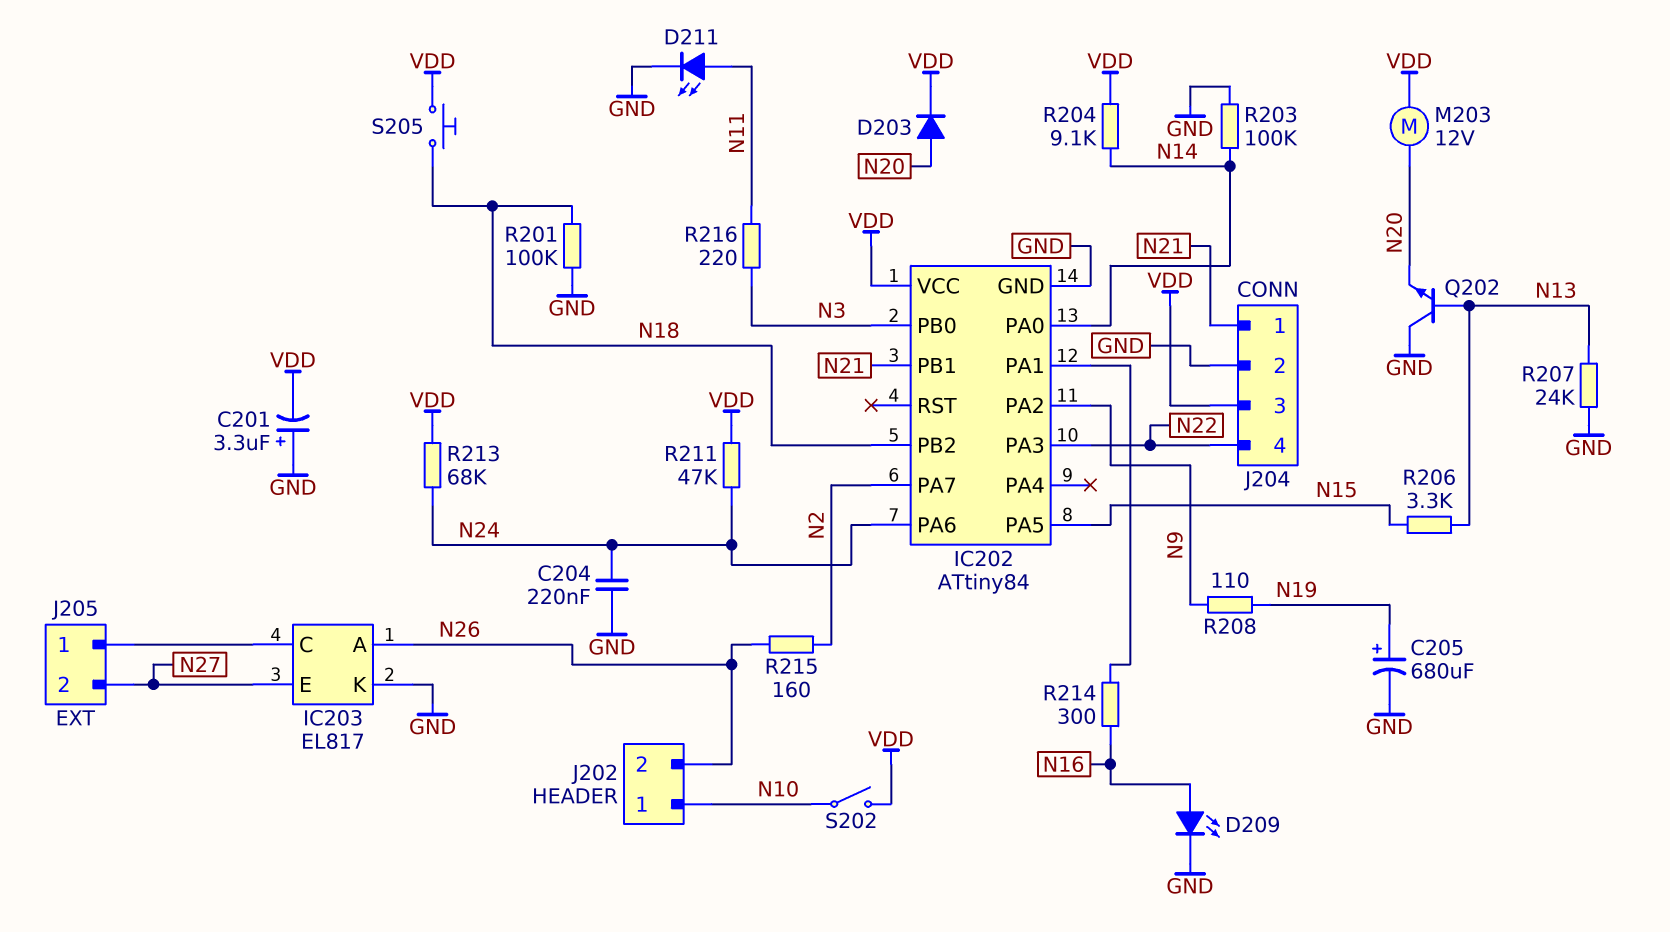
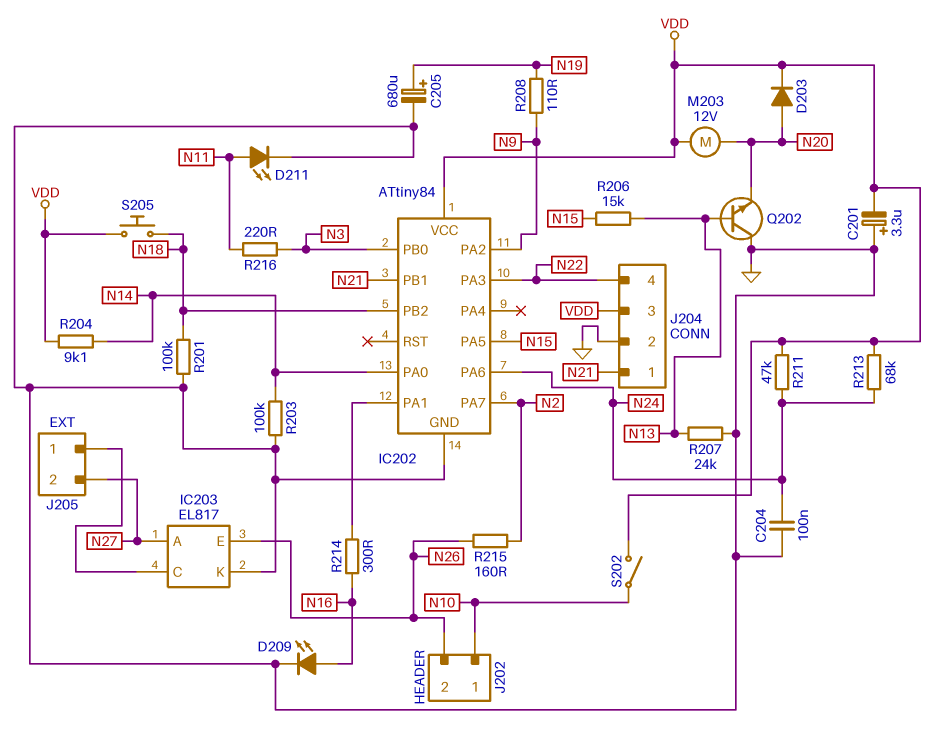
C204: 220nF (GND, N24) -> 100nF (GND, N24)
IC203 pin A: N26 -> N27
IC203 pin E: N27 -> N26
R206: 3.3k (N13, N15) -> 15k (N13, N15)

